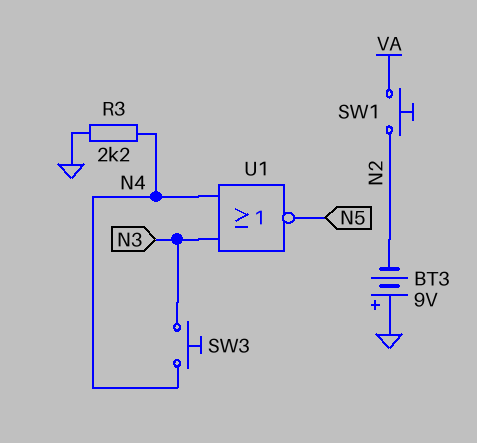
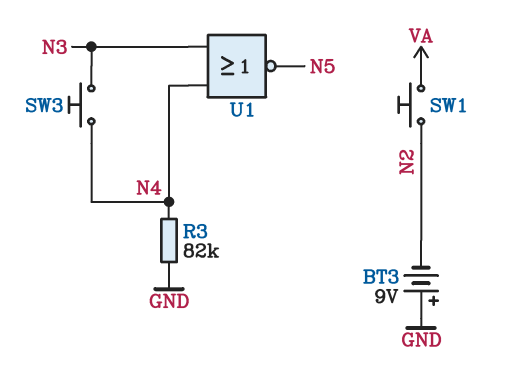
R3: 2.2k (GND, N4) -> 82k (GND, N4)

